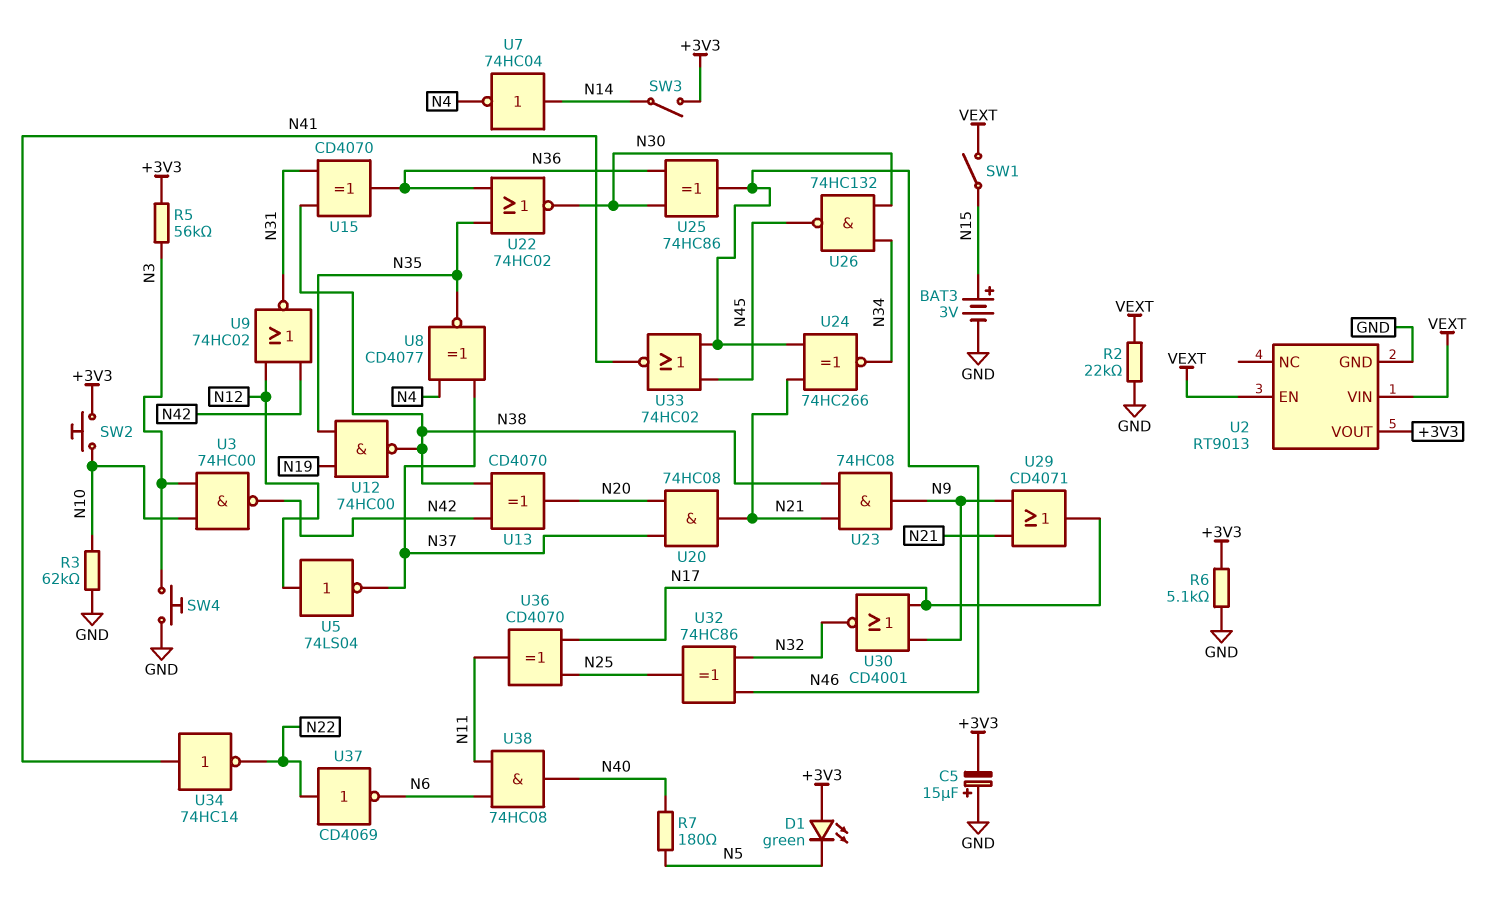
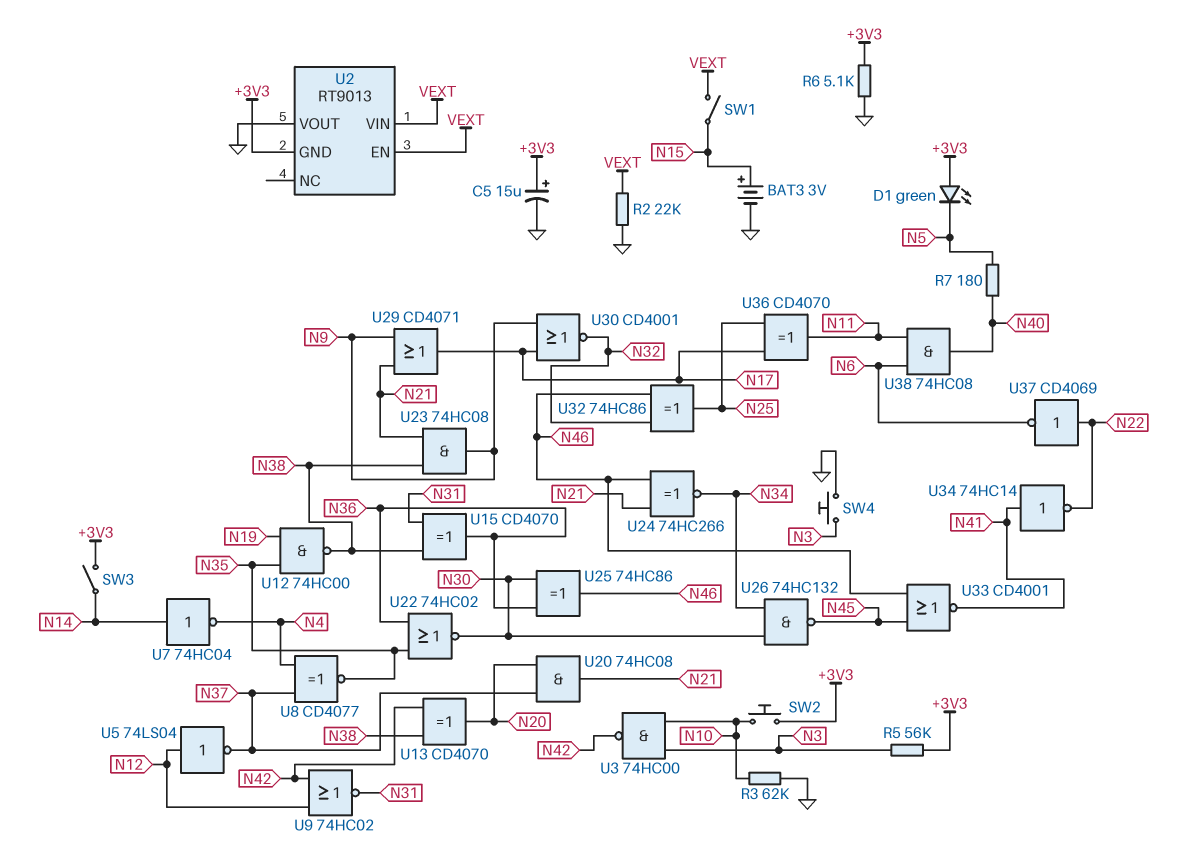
C5: 15uF (plus GND, minus +3V3) -> 15uF (plus +3V3, minus GND)
U2 pin GND: GND -> +3V3
U2 pin VOUT: +3V3 -> GND
U33: NOR 74HC02 (in N45, in N46, out N41) -> NOR CD4001 (in N45, in N46, out N41)

